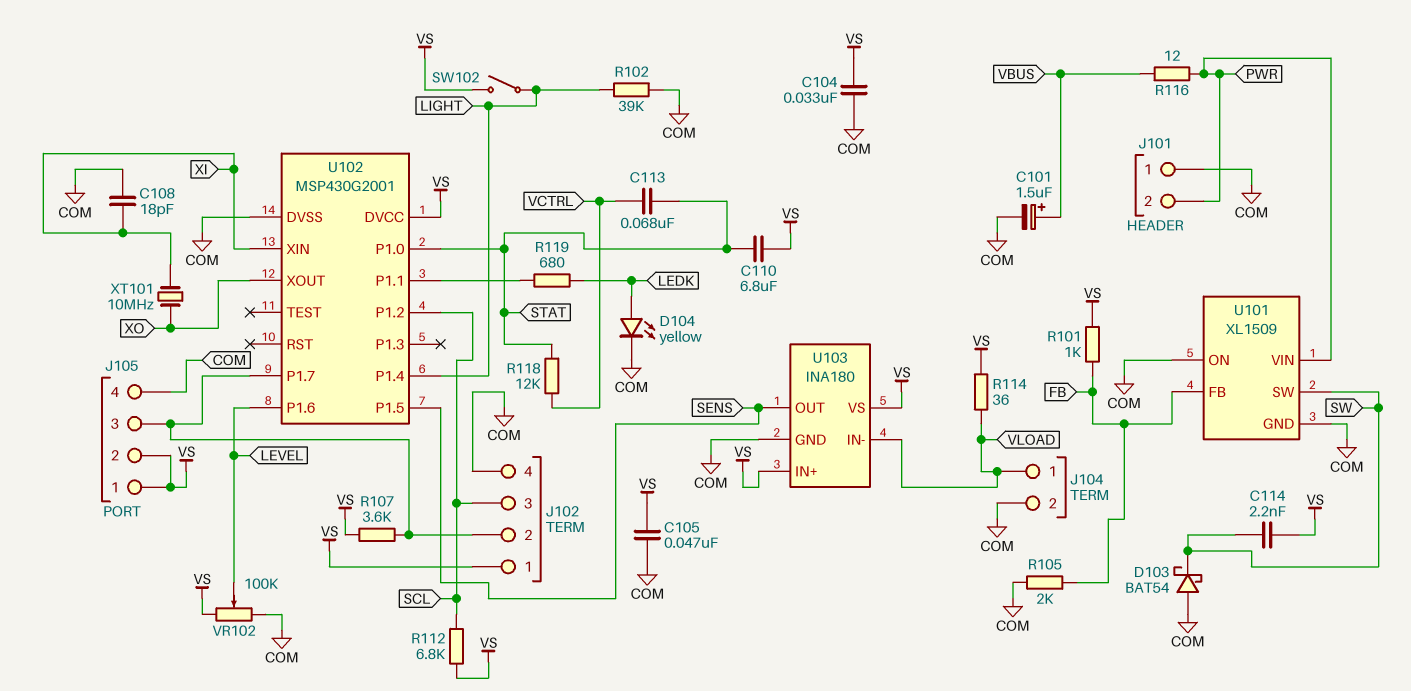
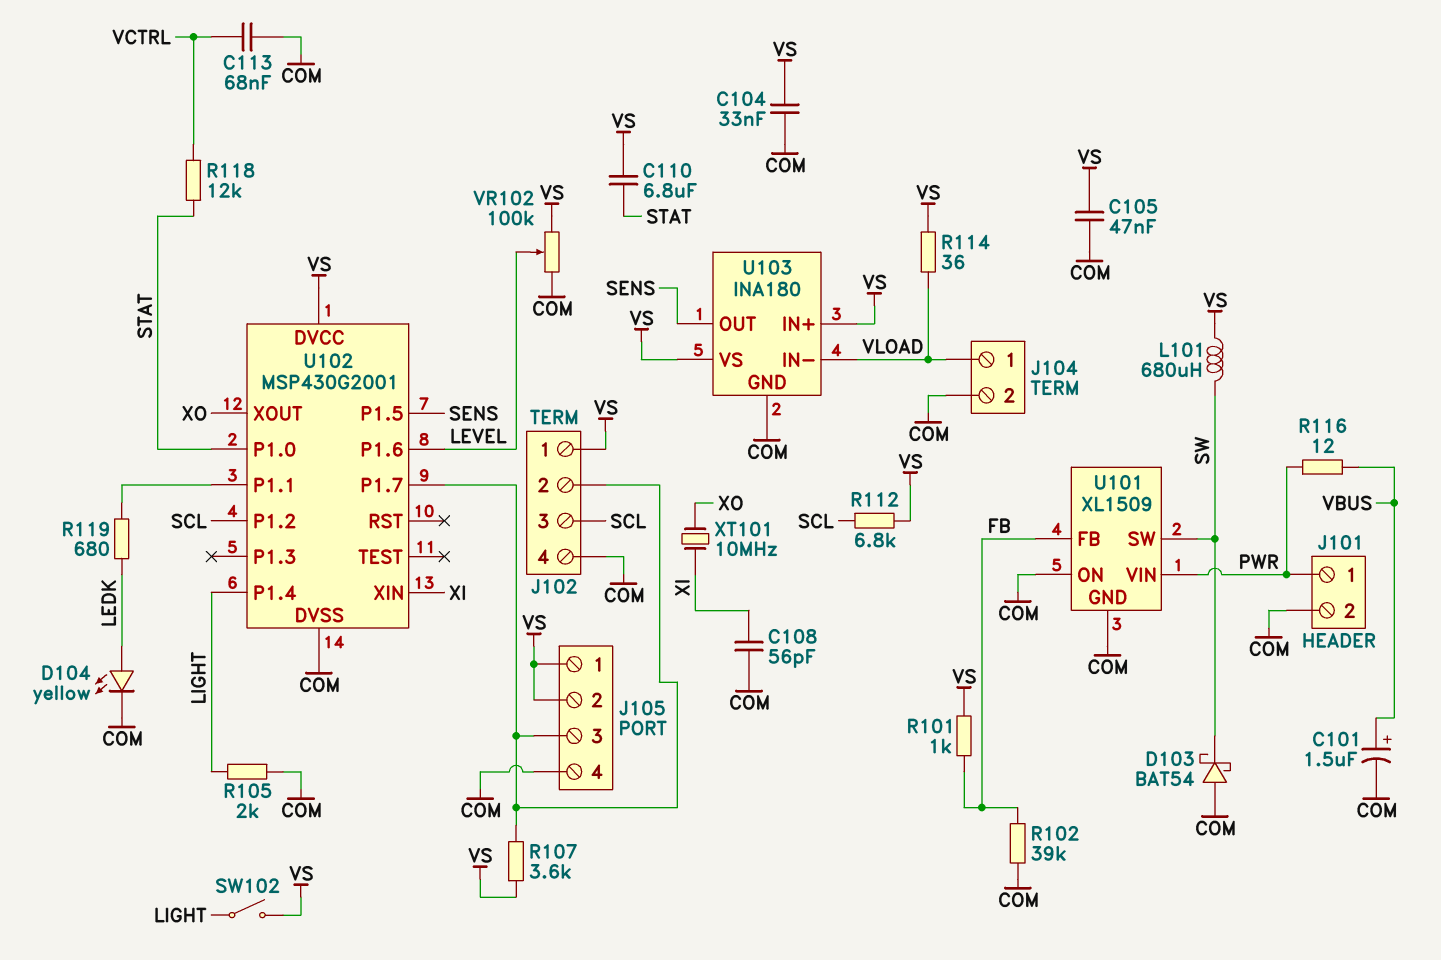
C108: 18pF (COM, XI) -> 56pF (COM, XI)
C113: 68nF (STAT, VCTRL) -> 68nF (COM, VCTRL)
C114: 2.2nF (SW, VS) -> none
J101 pin 1: COM -> PWR
J101 pin 2: PWR -> COM
L101: none -> 680uH (SW, VS)
R102: 39k (COM, LIGHT) -> 39k (COM, FB)
R105: 2k (COM, FB) -> 2k (COM, LIGHT)

